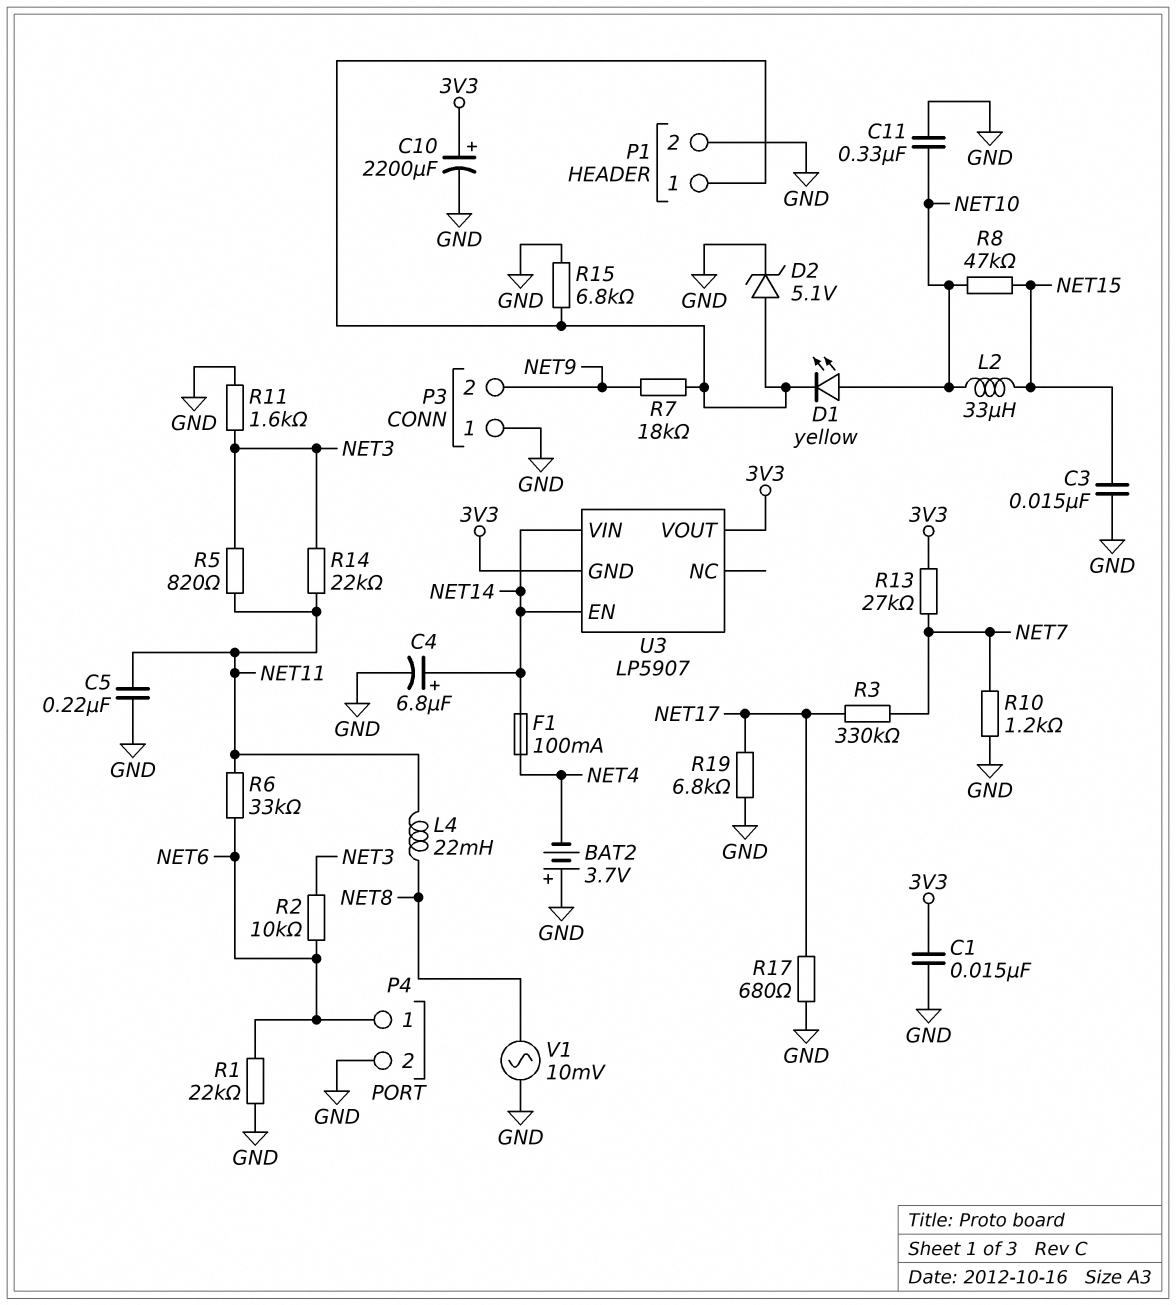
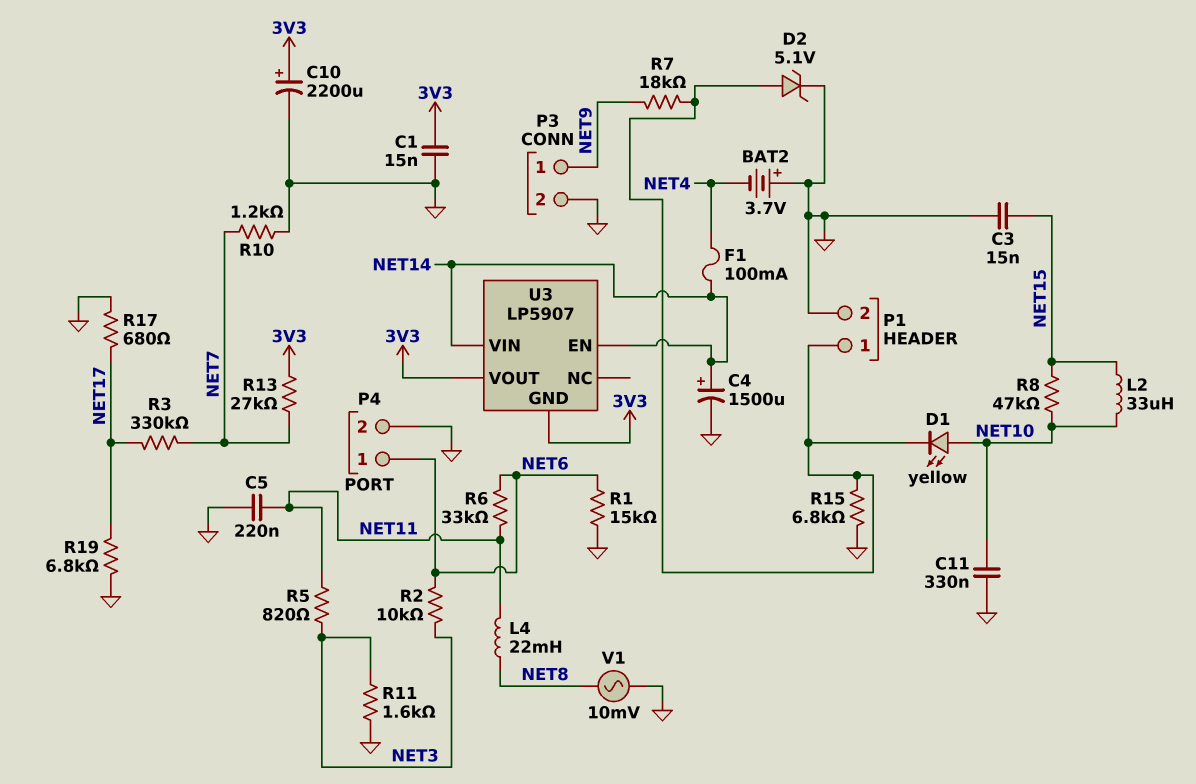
C4: 6.8uF (plus NET14, minus GND) -> 1500uF (plus NET14, minus GND)
P3 pin 1: GND -> NET9
P3 pin 2: NET9 -> GND
R1: 22k (GND, NET6) -> 15k (GND, NET6)
R14: 22k (NET3, NET11) -> none

